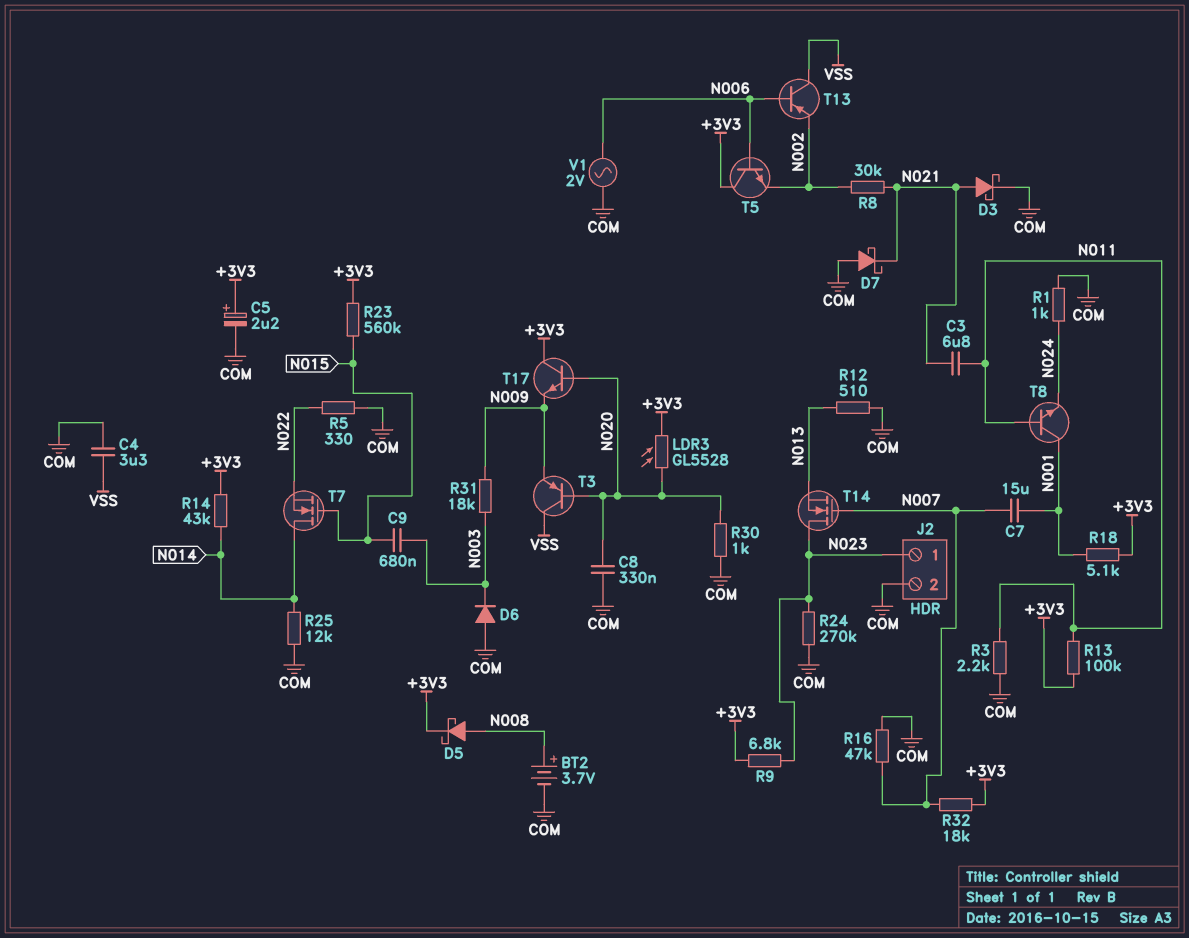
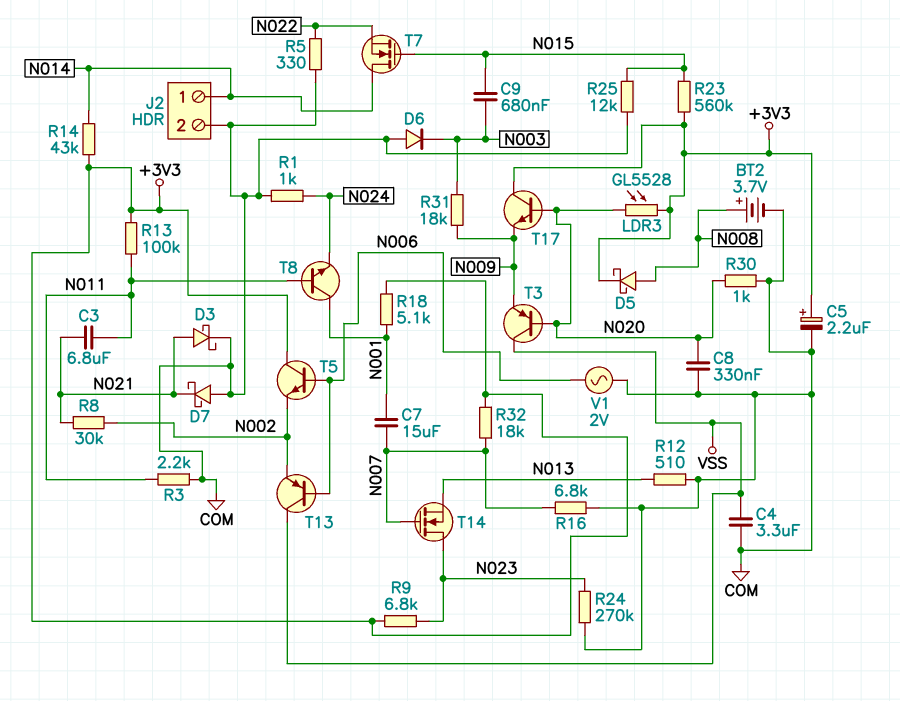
J2 pin 1: N023 -> N014
R16: 47k (COM, N007) -> 6.8k (COM, N007)
R25: 12k (COM, N014) -> 12k (COM, N015)

